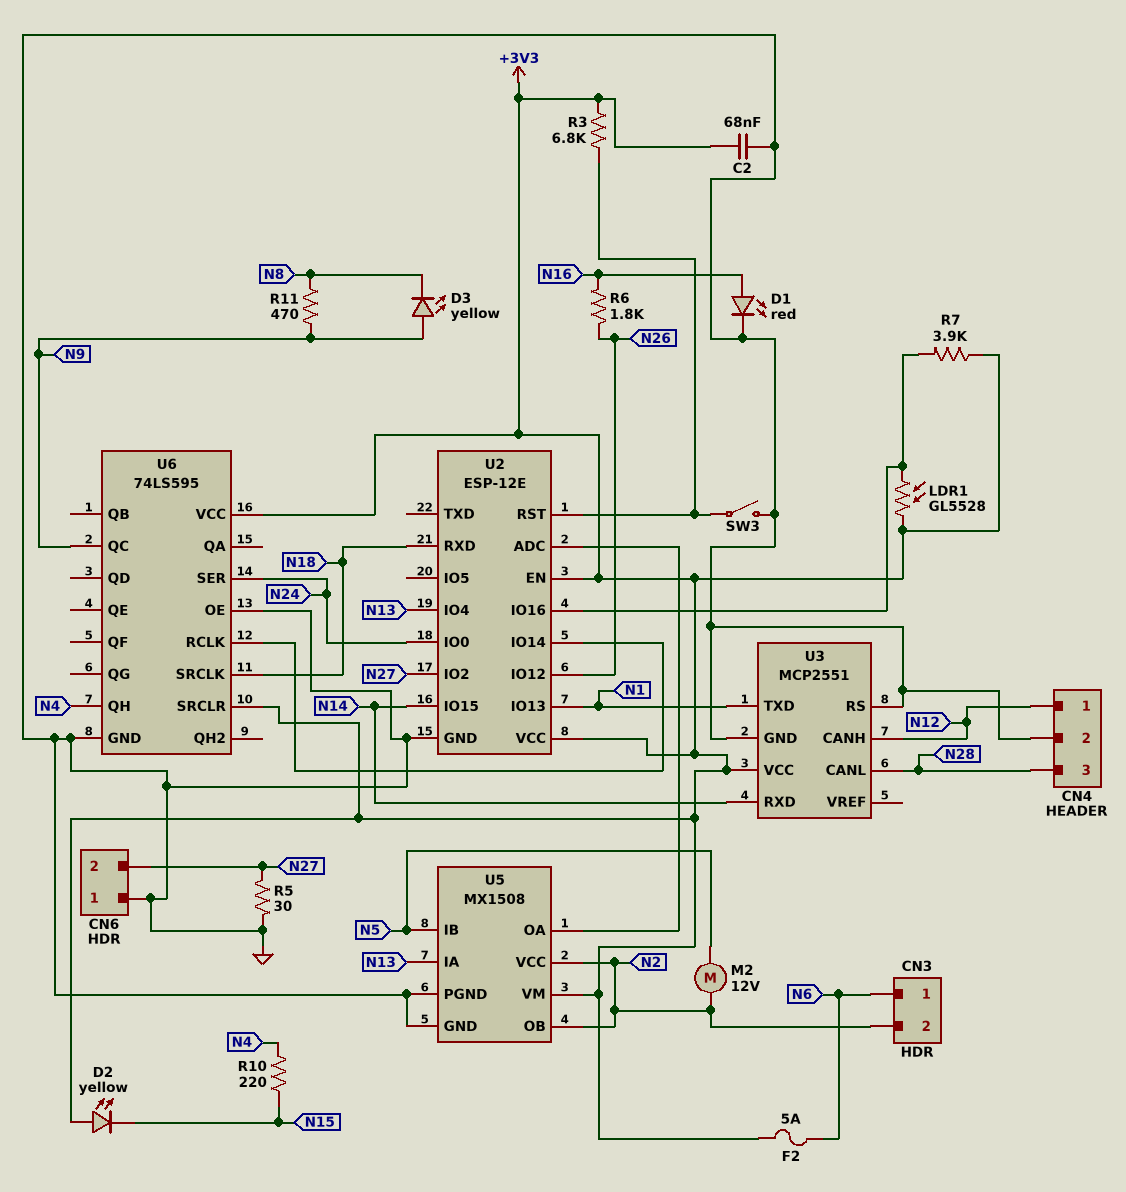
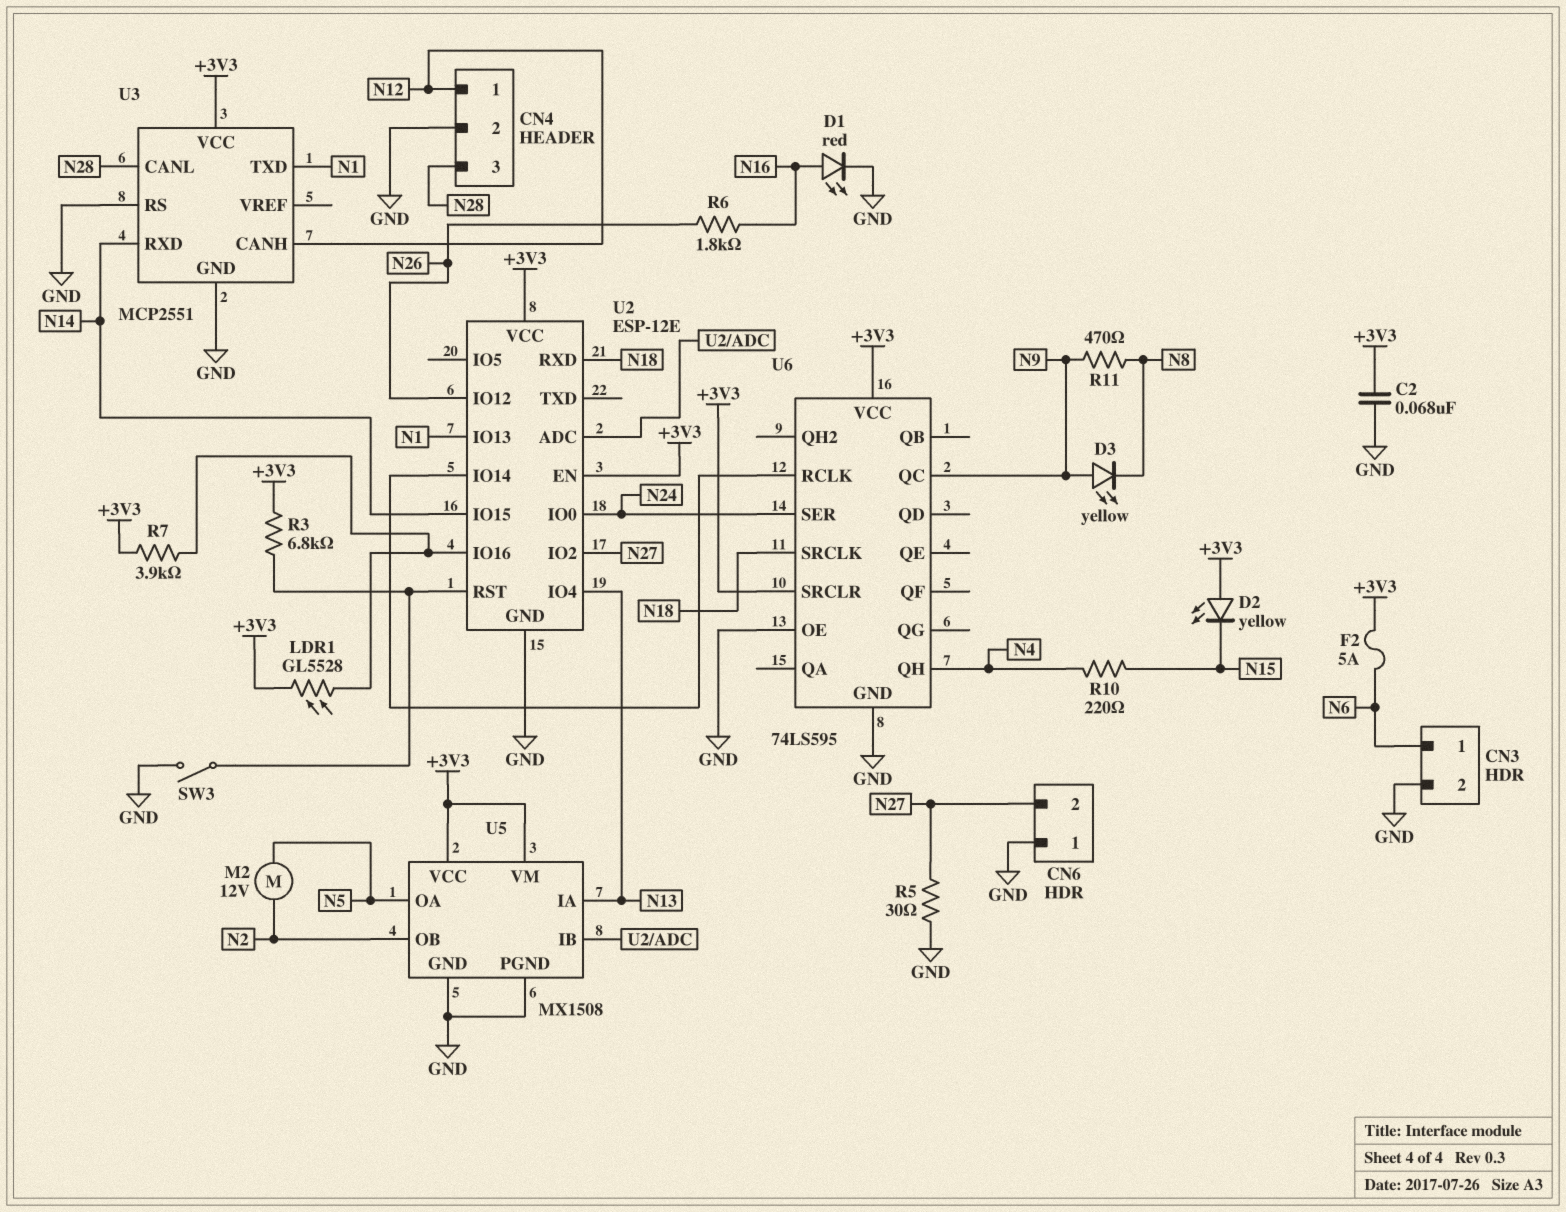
CN3 pin 2: N2 -> GND
U5 pin IB: N5 -> U2/ADC
U5 pin OA: U2/ADC -> N5
U5 pin VCC: N2 -> +3V3

